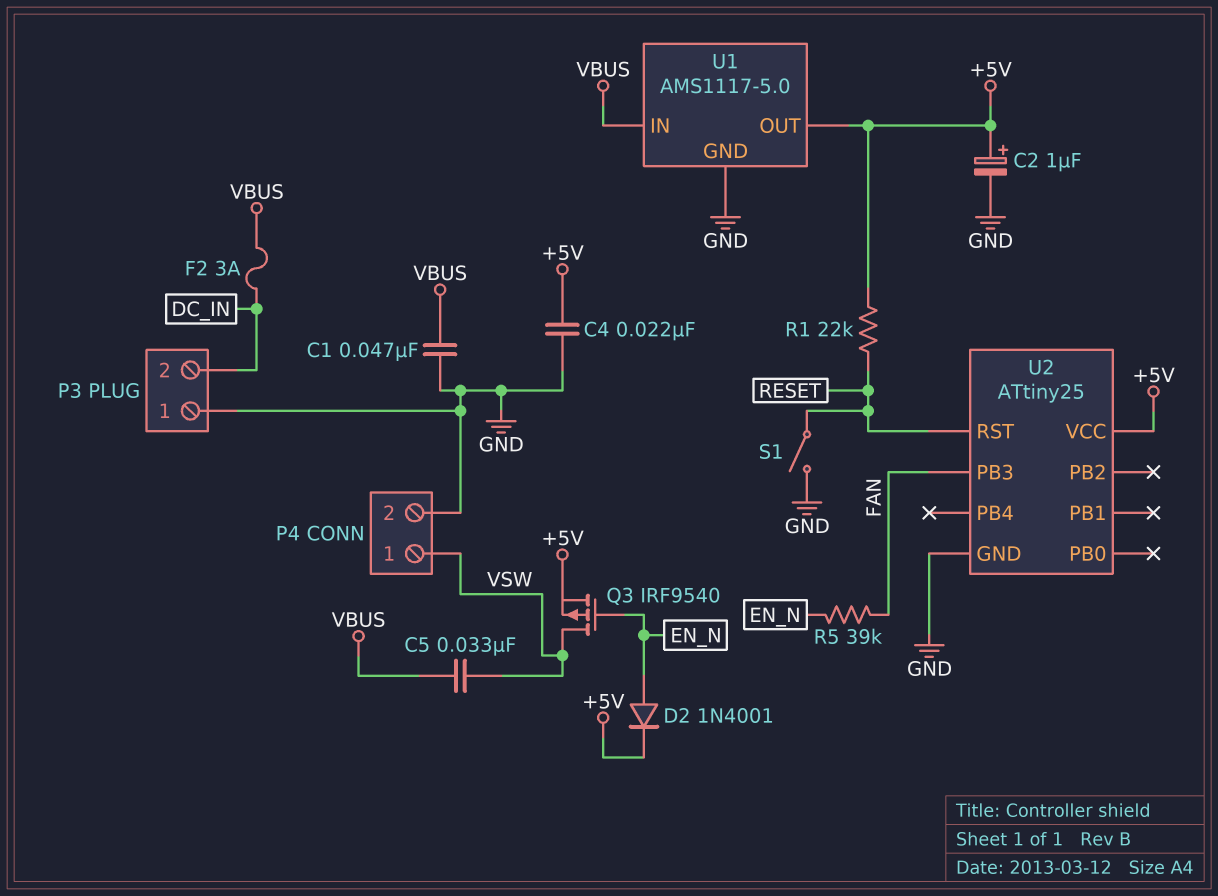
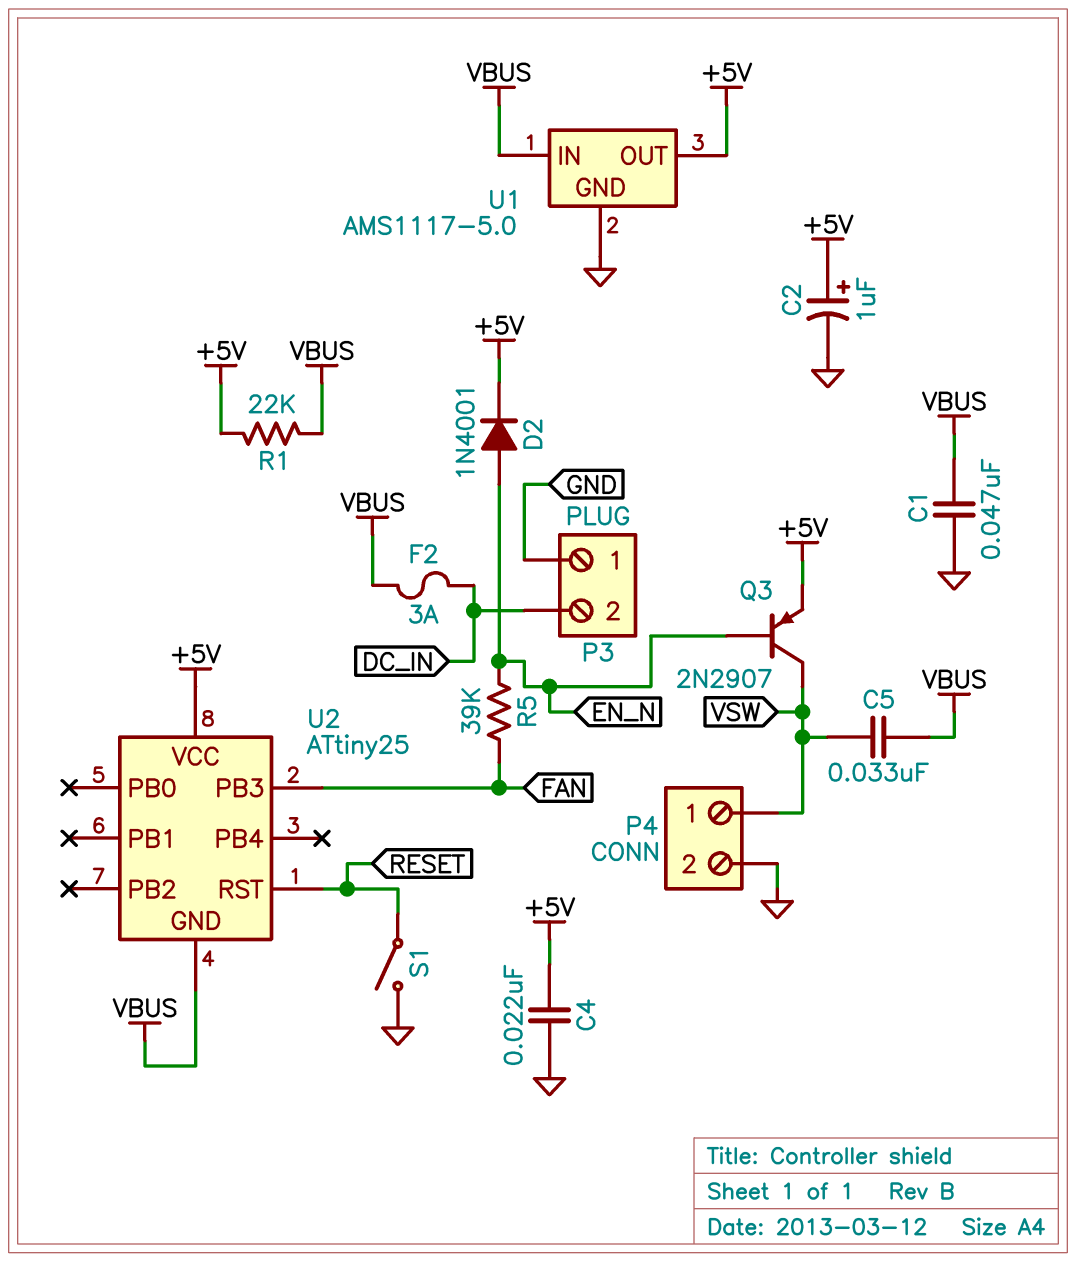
Q3: PMOS IRF9540 (G EN_N, D VSW, S +5V) -> PNP 2N2907 (B EN_N, C VSW, E +5V)
R1: 22k (+5V, RESET) -> 22k (+5V, VBUS)
U2 pin GND: GND -> VBUS

